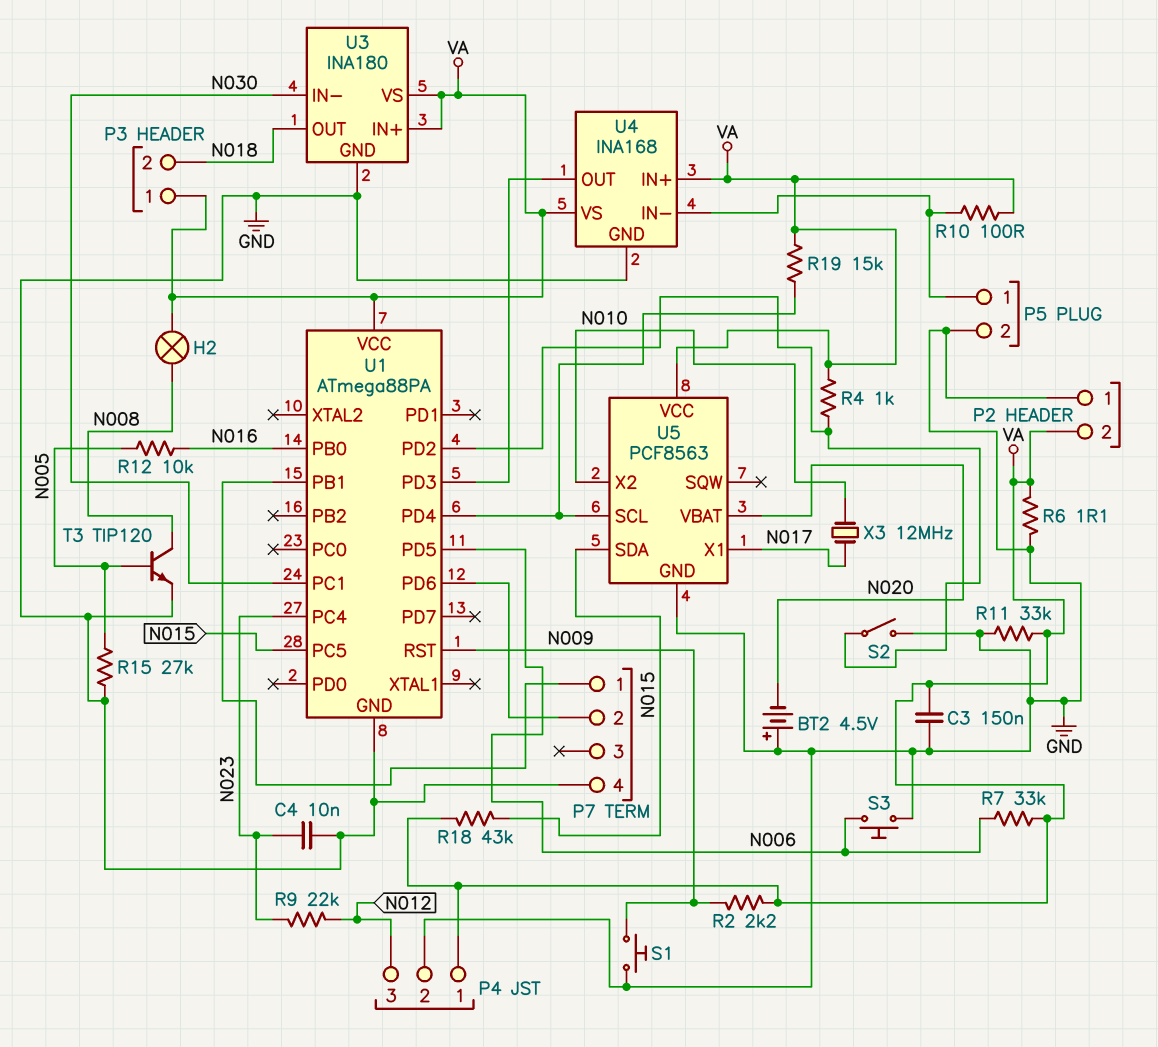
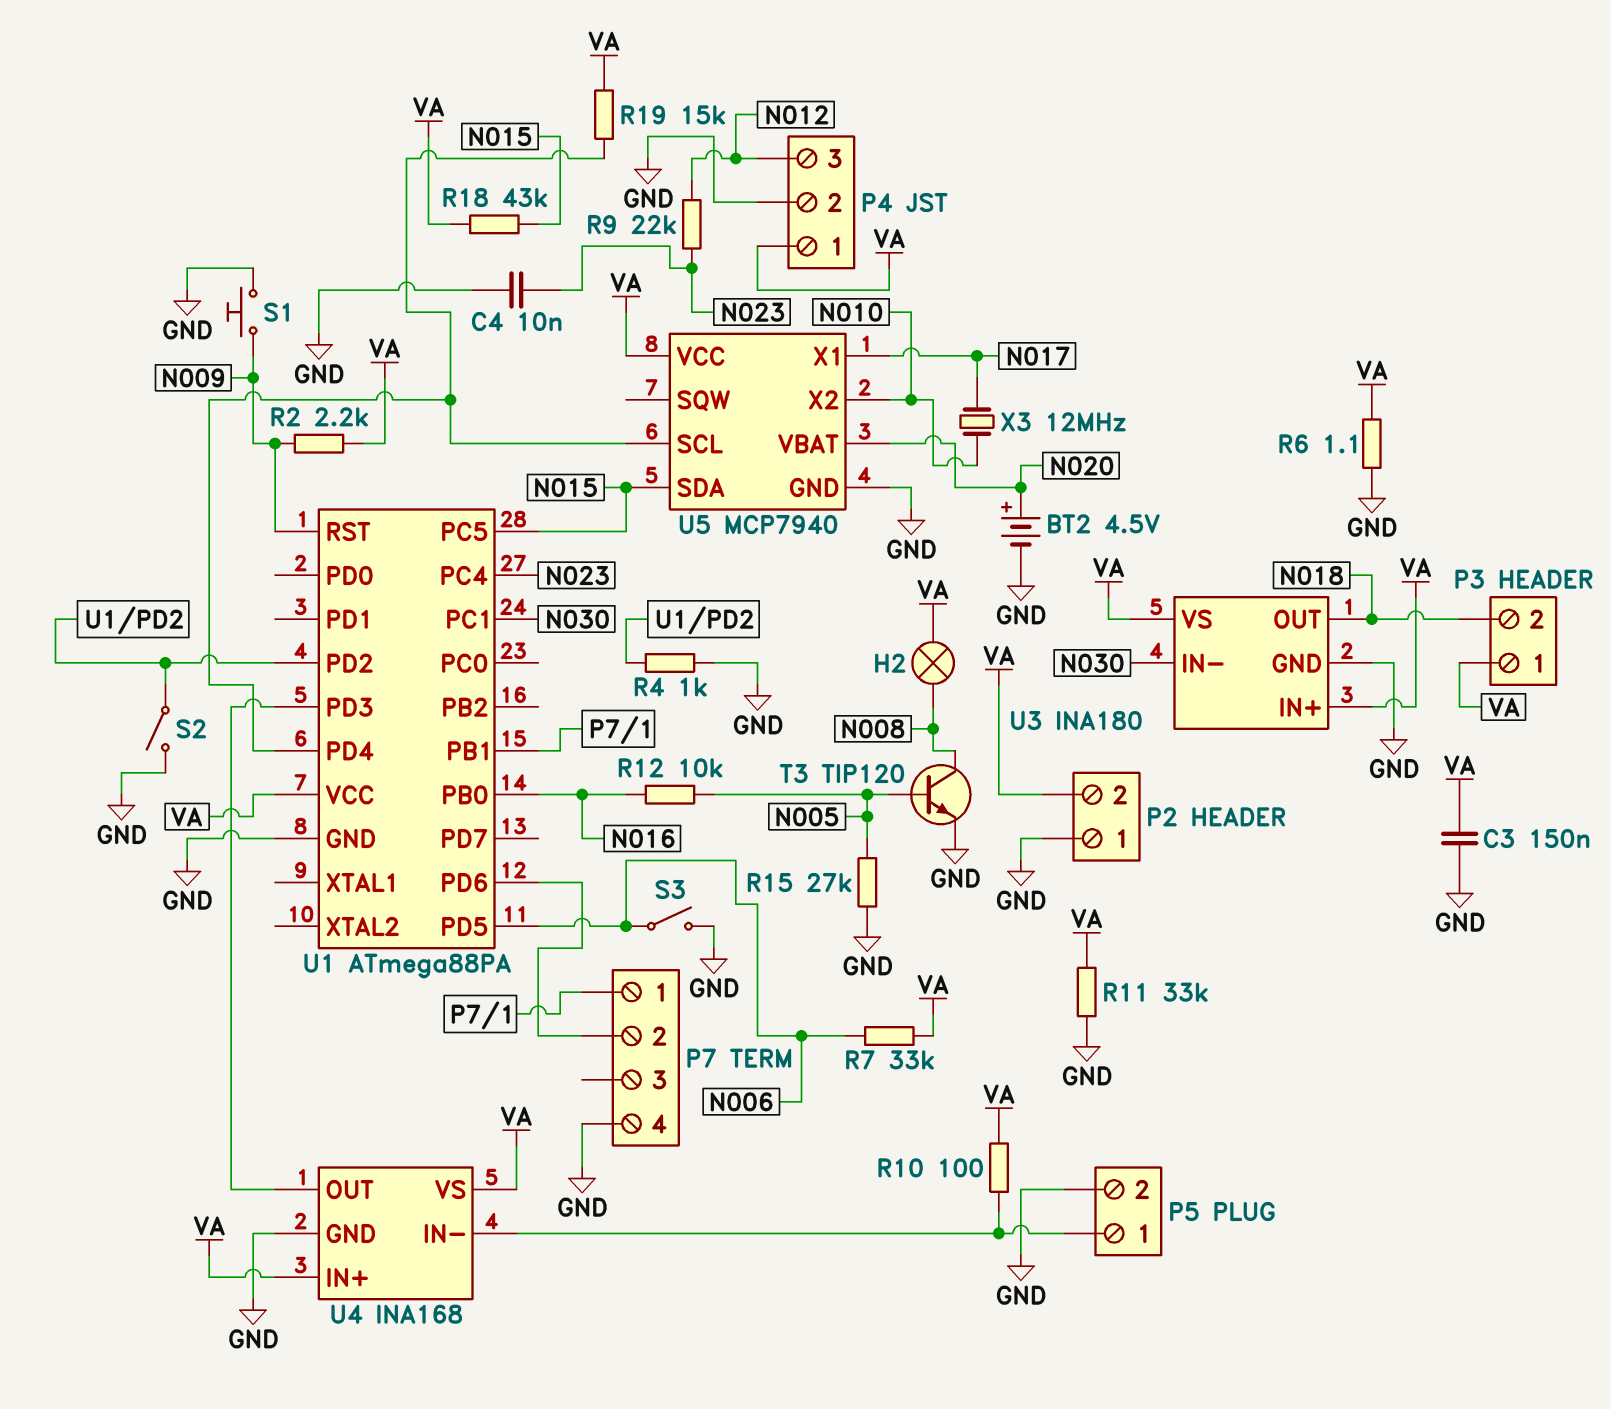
BT2: 4.5V (plus GND, minus N020) -> 4.5V (plus N020, minus GND)
R4: 1k (U1/PD2, VA) -> 1k (GND, U1/PD2)
S3: button (GND, N006) -> switch (GND, N006)
U5: PCF8563 -> MCP7940

